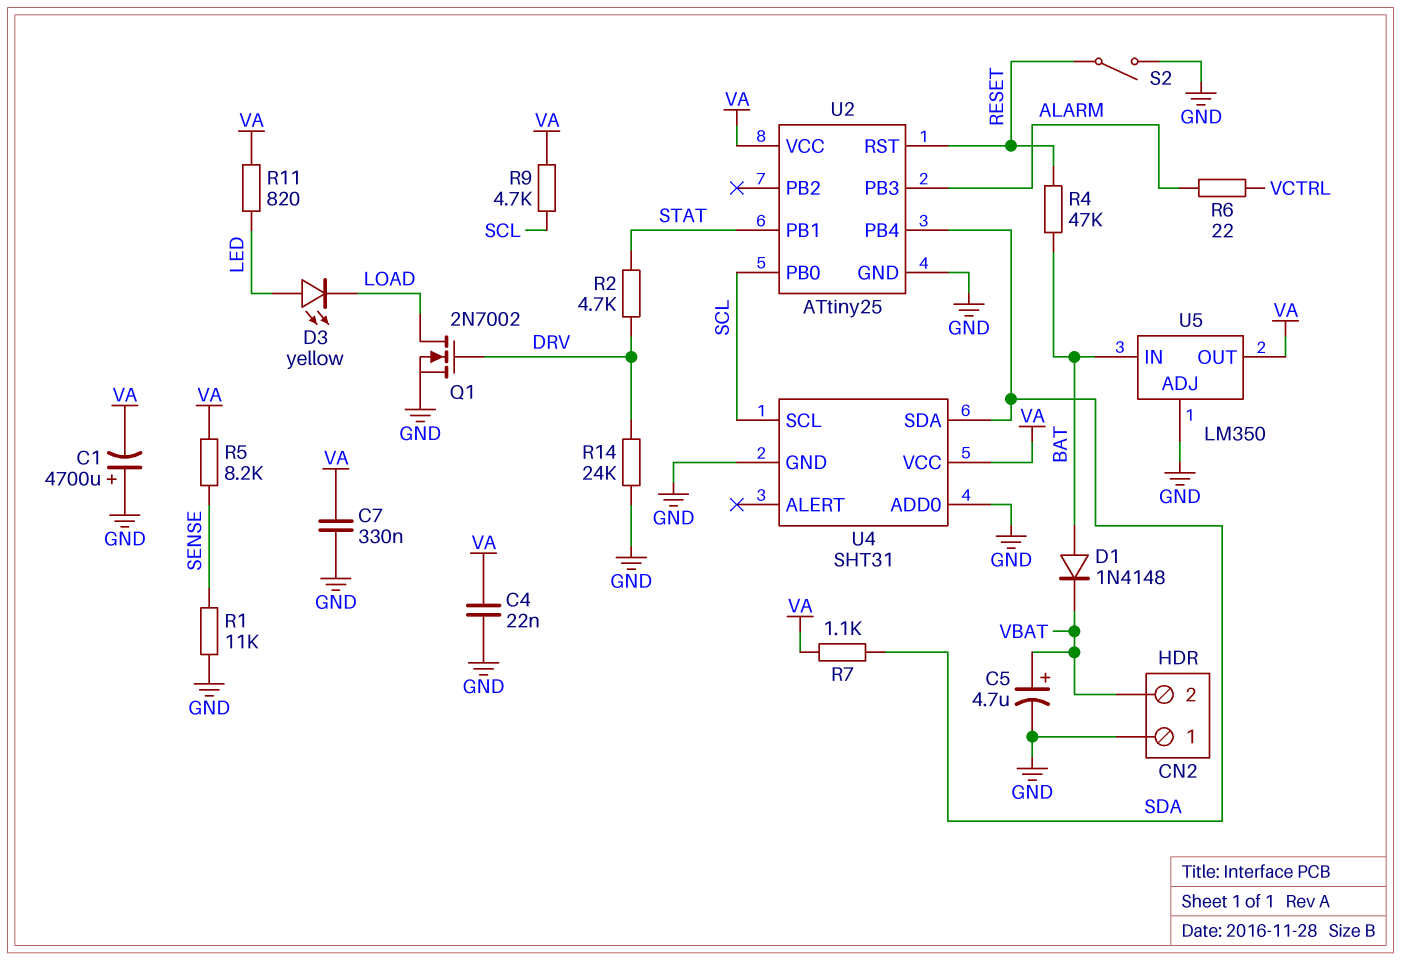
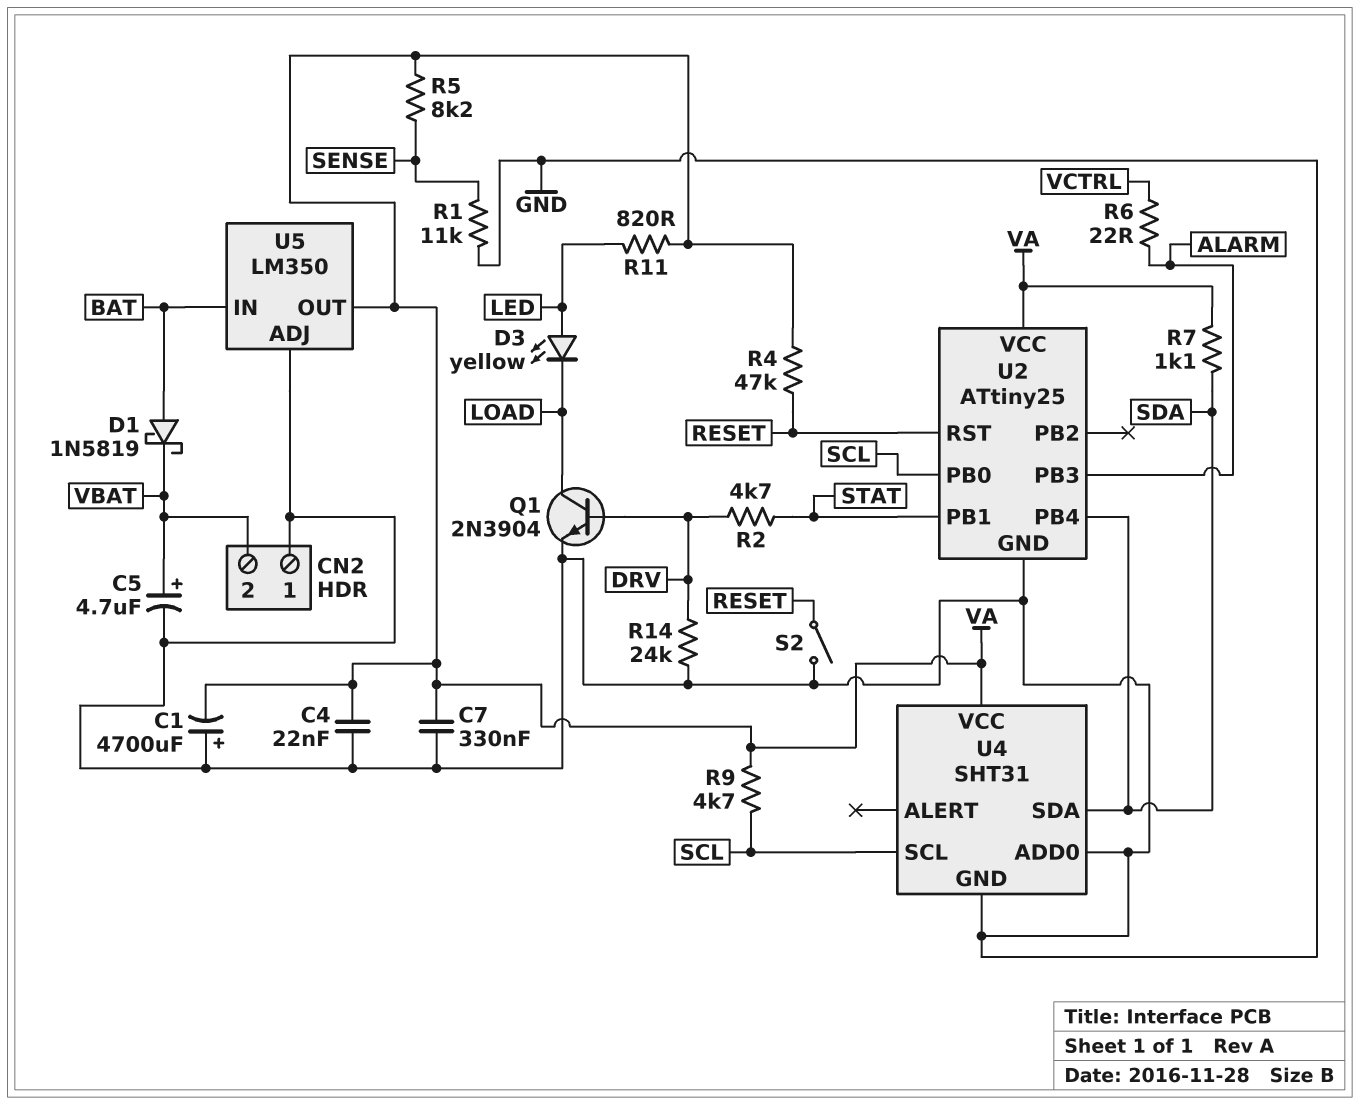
D1: diode 1N4148 (A BAT, K VBAT) -> schottky 1N5819 (A BAT, K VBAT)
Q1: NMOS 2N7002 (G DRV, D LOAD, S GND) -> NPN 2N3904 (B DRV, C LOAD, E GND)
R4: 47k (BAT, RESET) -> 47k (RESET, VA)

